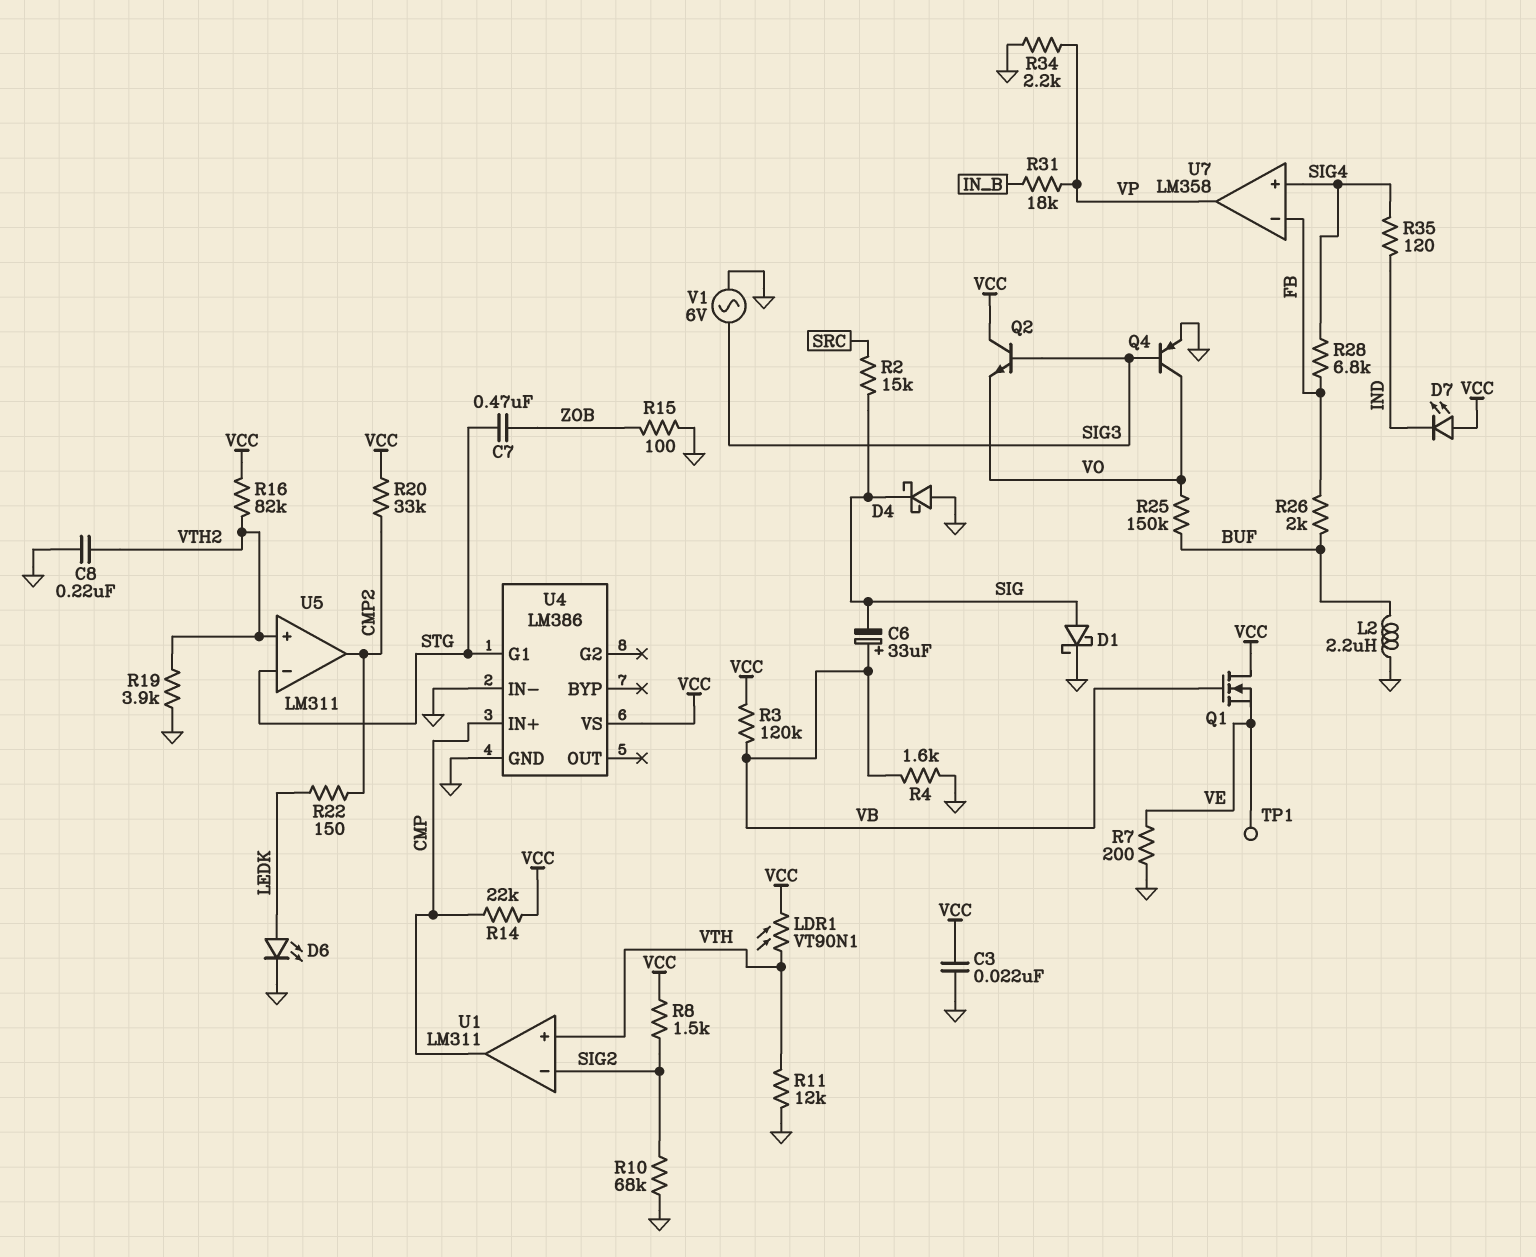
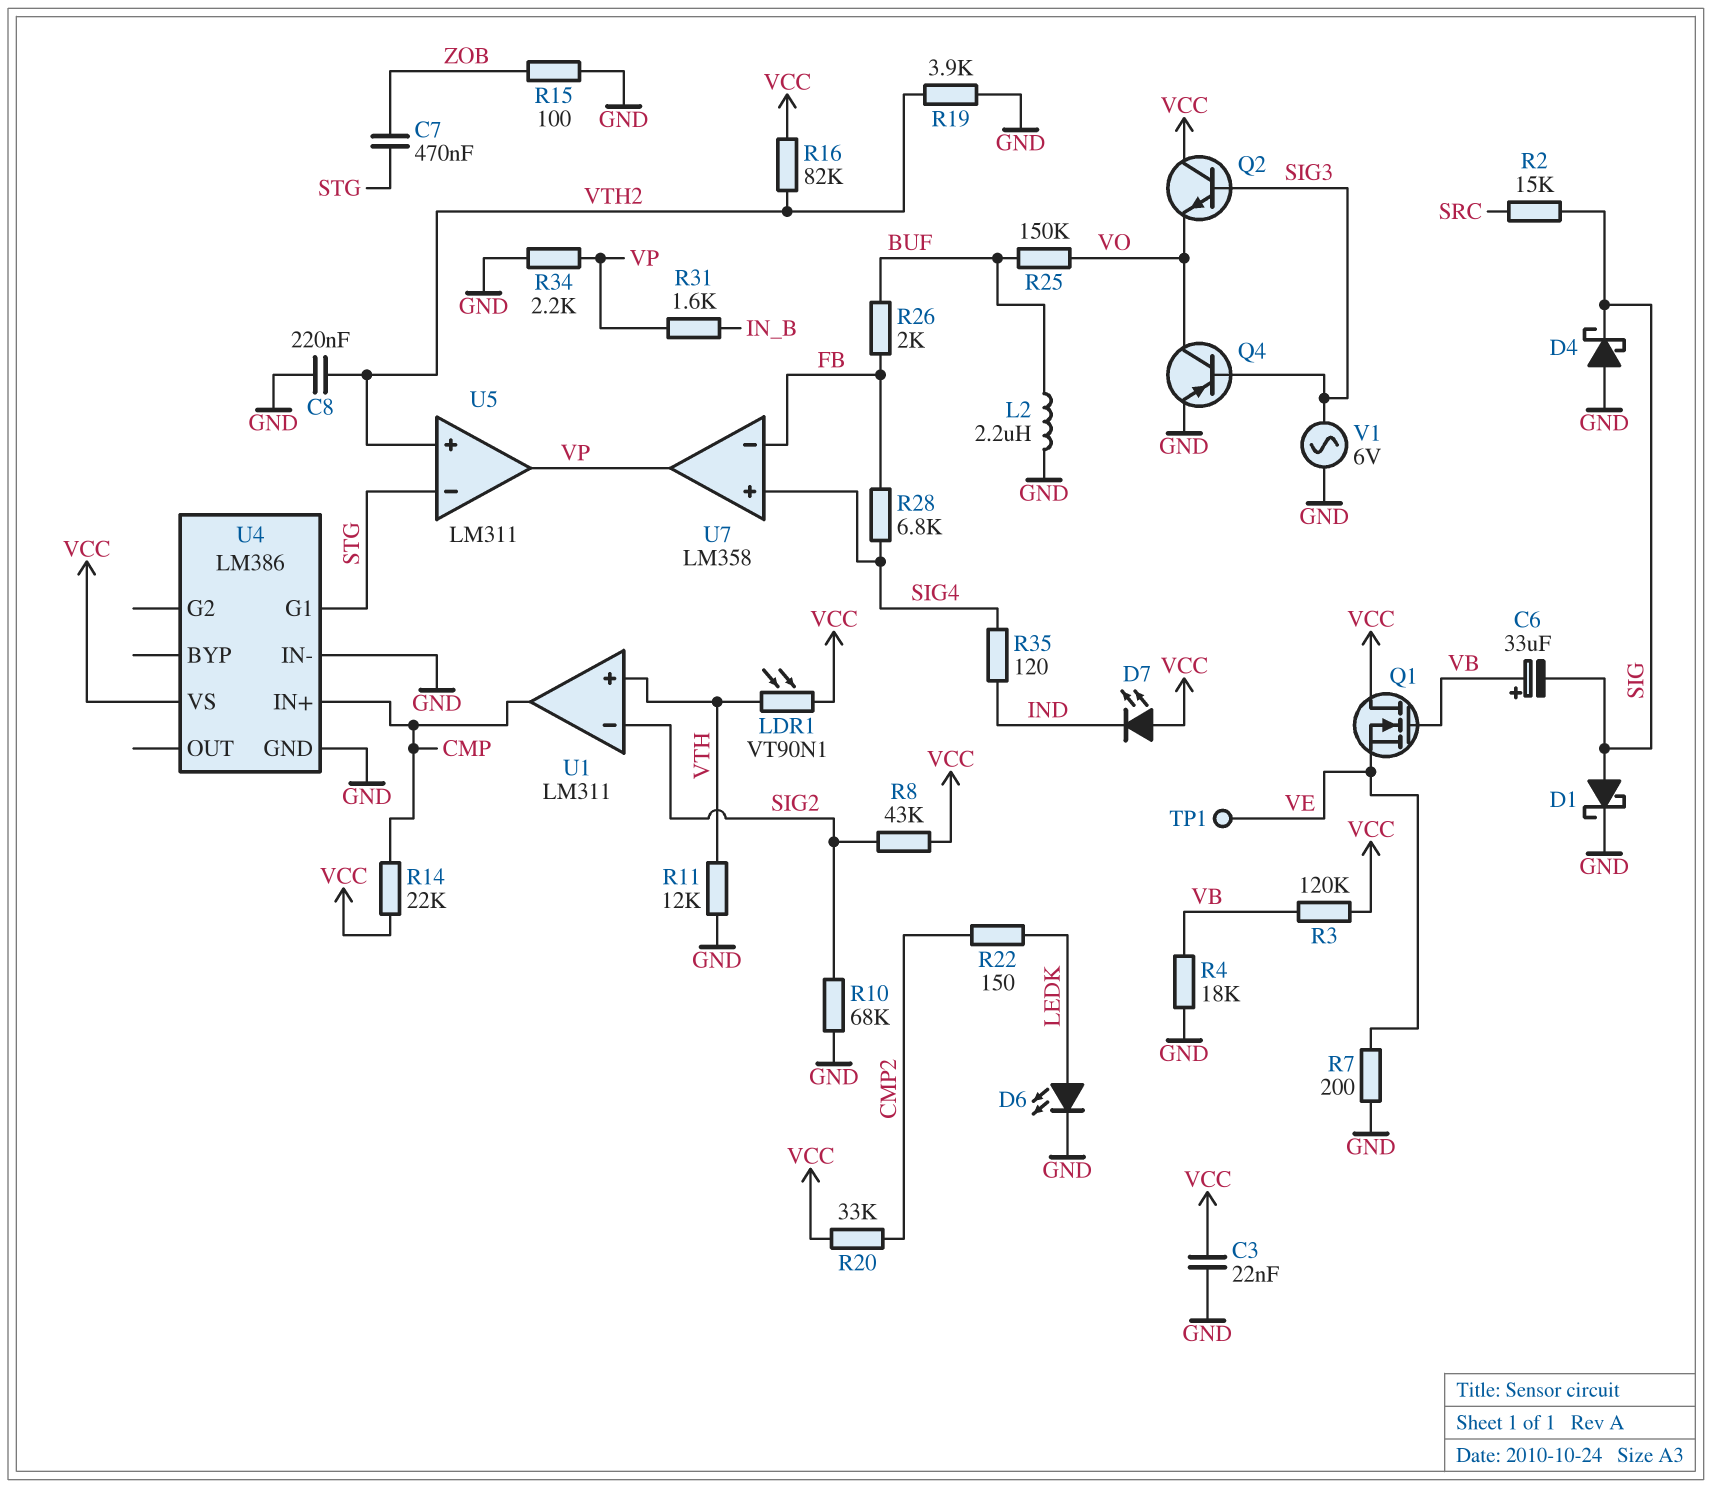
R4: 1.6k (GND, VB) -> 18k (GND, VB)
R8: 1.5k (SIG2, VCC) -> 43k (SIG2, VCC)
R31: 18k (IN_B, VP) -> 1.6k (IN_B, VP)
U5 pin out: CMP2 -> VP

